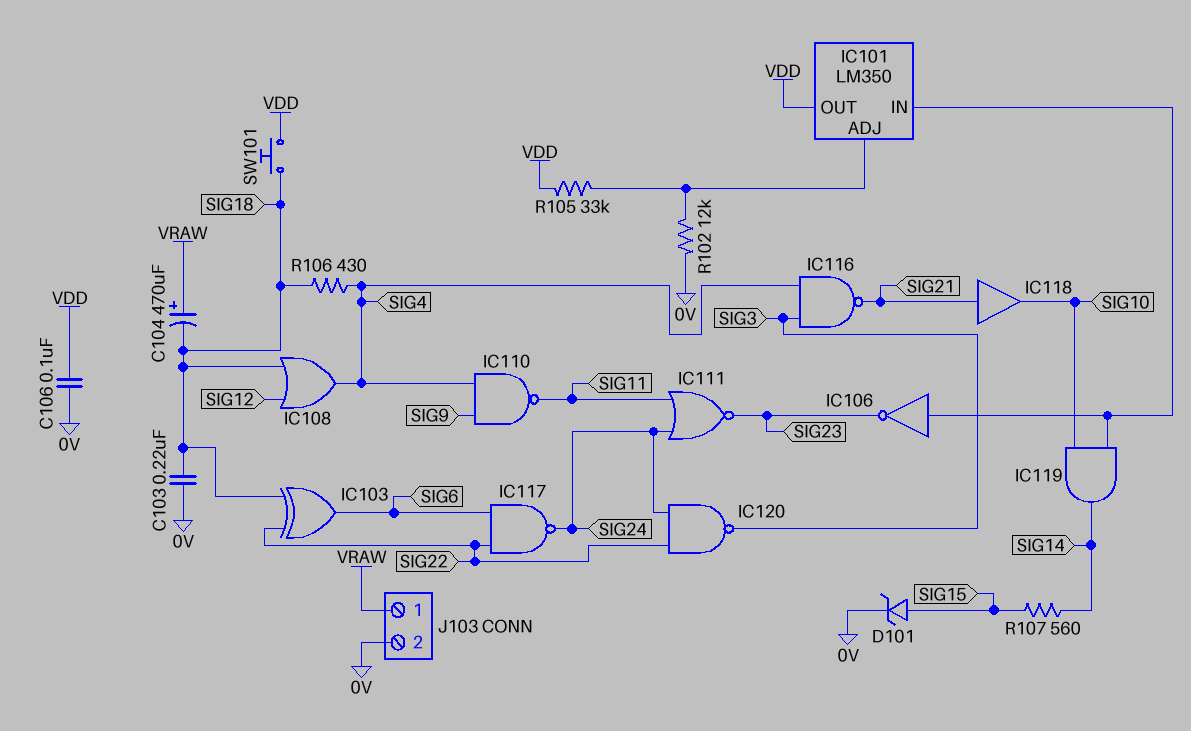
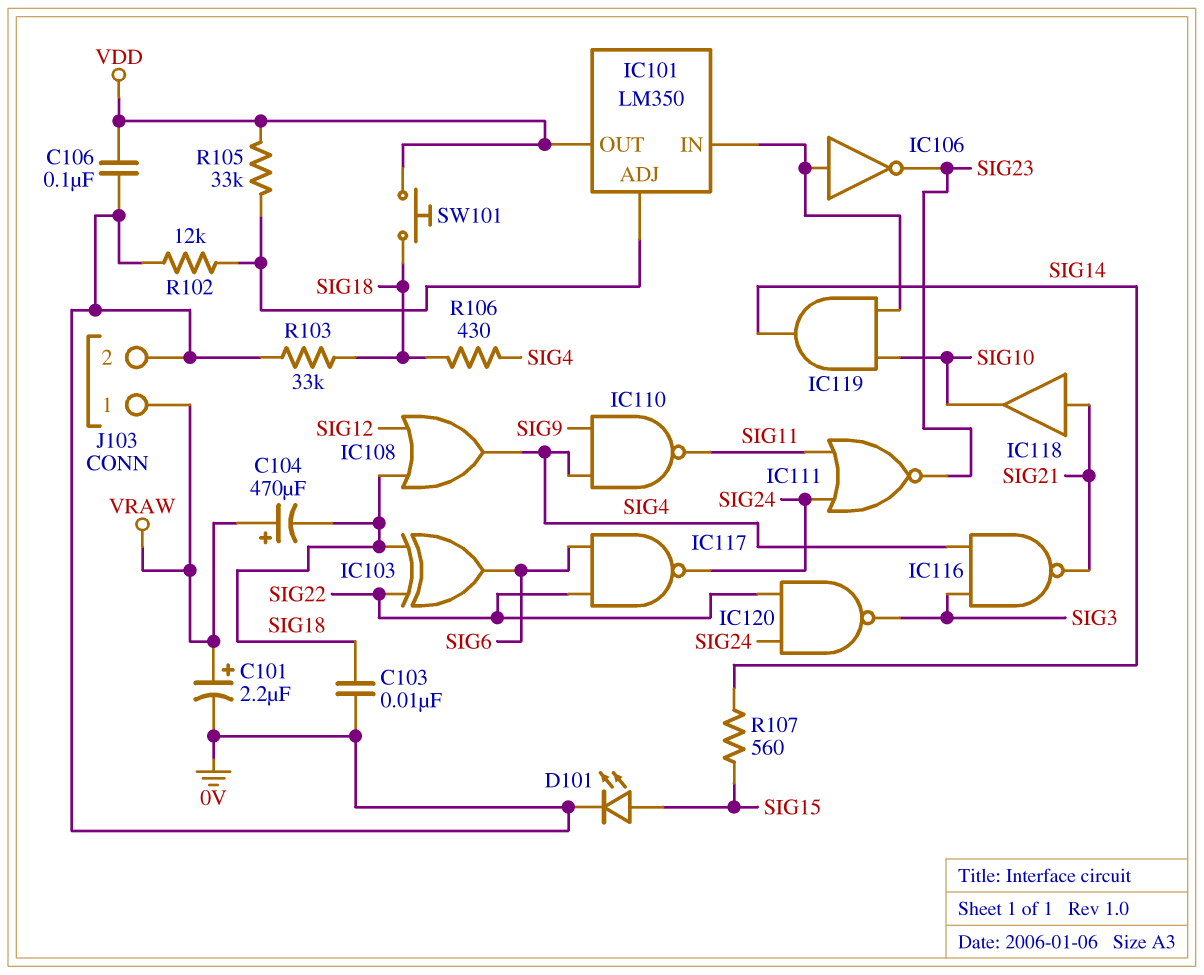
C101: none -> 2.2uF (plus VRAW, minus 0V)
C103: 220nF (0V, SIG18) -> 10nF (0V, SIG18)
D101: zener (A SIG15, K 0V) -> LED (A SIG15, K 0V)
R103: none -> 33k (0V, SIG18)

